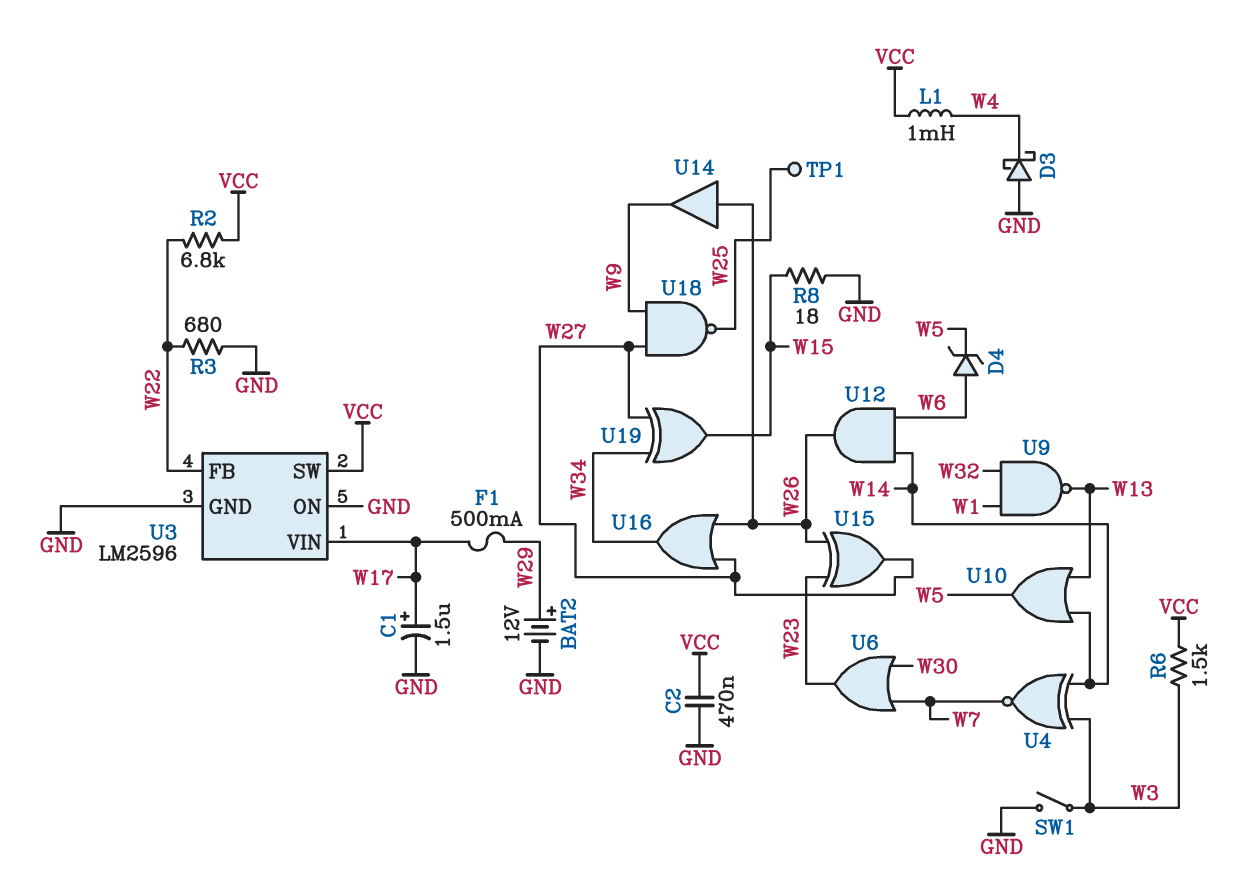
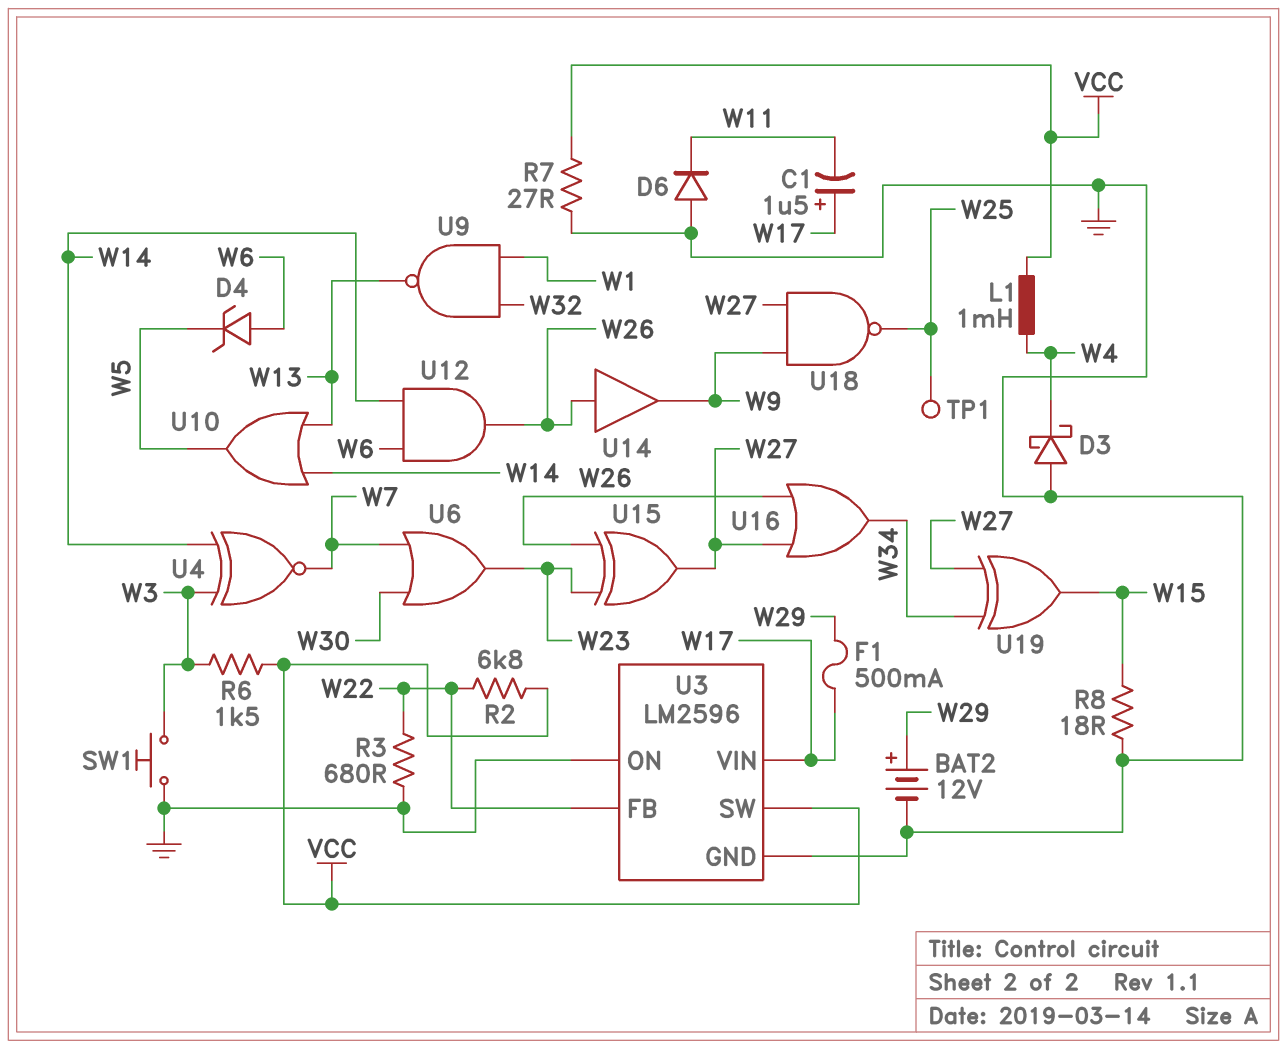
C1: 1.5uF (plus W17, minus GND) -> 1.5uF (plus W17, minus W11)
C2: 470nF (GND, VCC) -> none
D6: none -> diode (A GND, K W11)
R7: none -> 27 (GND, VCC)
SW1: switch (GND, W3) -> button (GND, W3)

